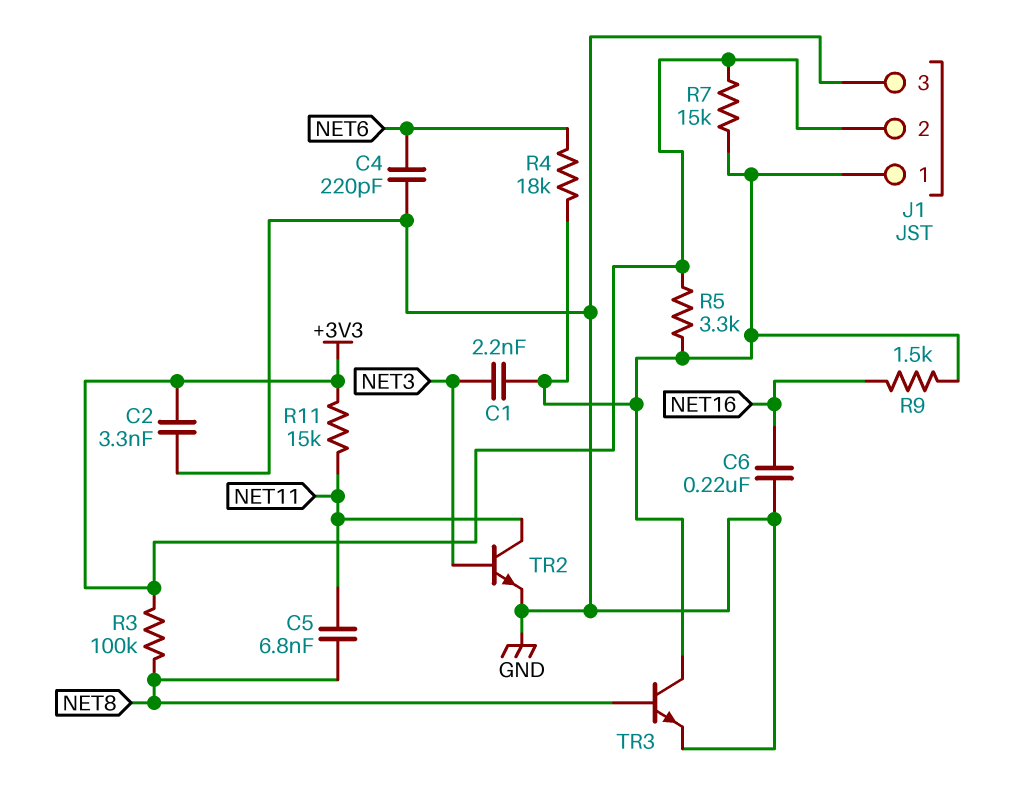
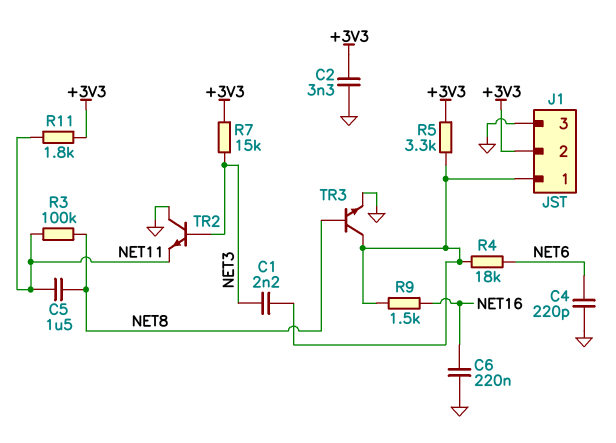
C5: 6.8nF (NET8, NET11) -> 1.5uF (NET8, NET11)
R3: 100k (+3V3, NET8) -> 100k (NET8, NET11)
R7: 15k (+3V3, J1/1) -> 15k (+3V3, NET3)
R11: 15k (+3V3, NET11) -> 1.8k (+3V3, NET11)
TR2: NPN (B NET3, C NET11, E GND) -> NPN (B NET3, C GND, E NET11)

